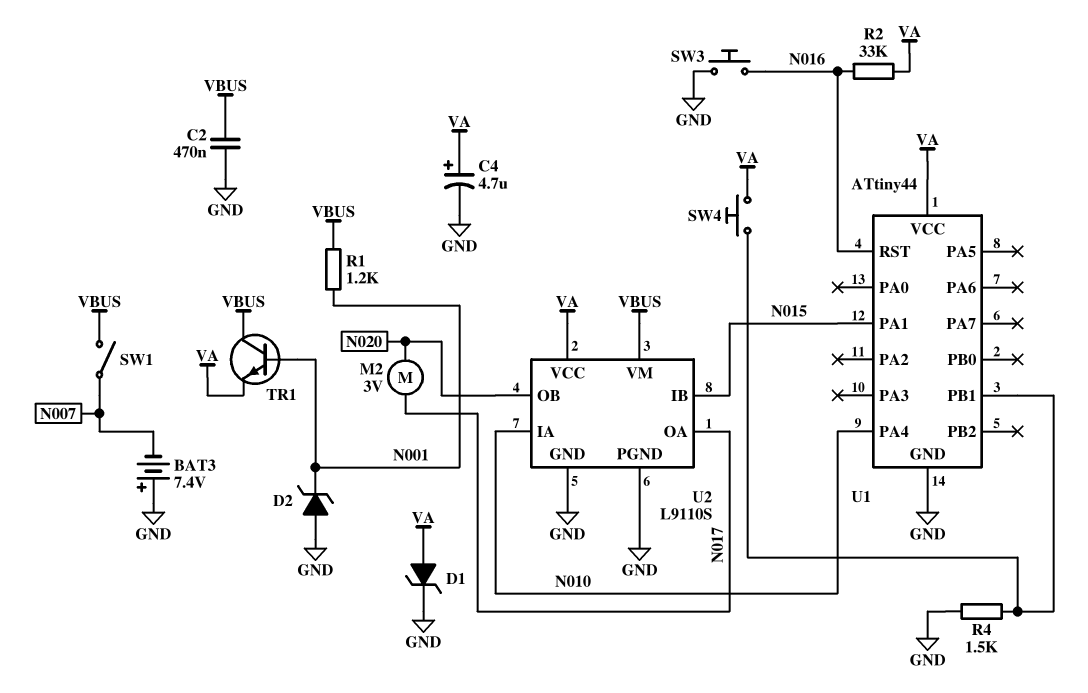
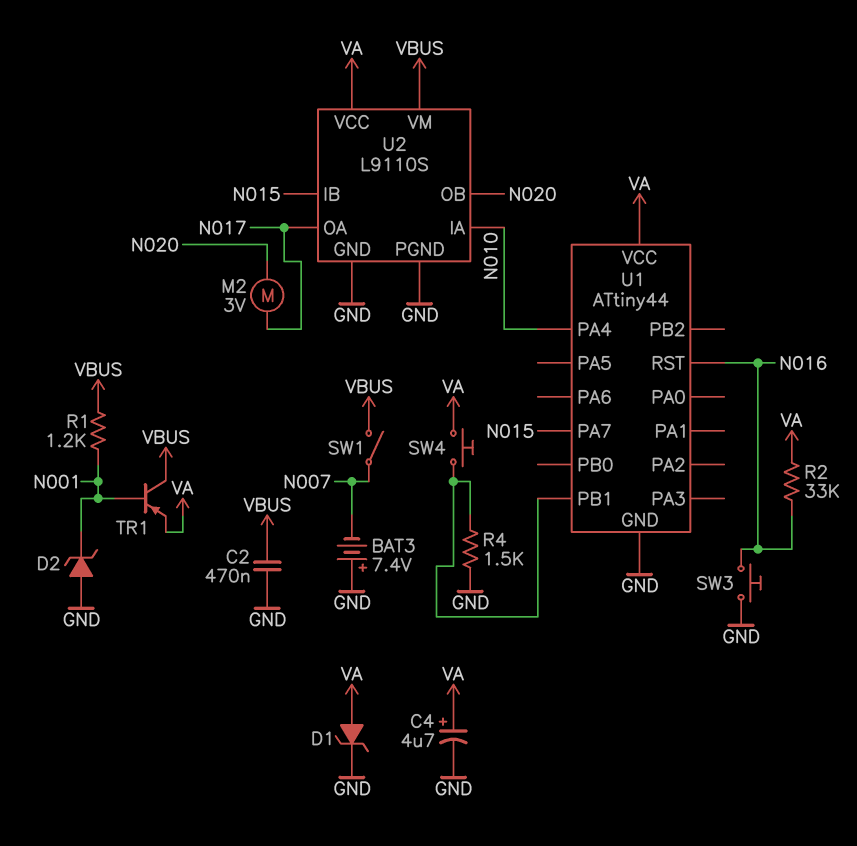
TR1: NPN (B N001, C VBUS, E VA) -> PNP (B N001, C VBUS, E VA)
U1 pin PA1: N015 -> none
U1 pin PA7: none -> N015

